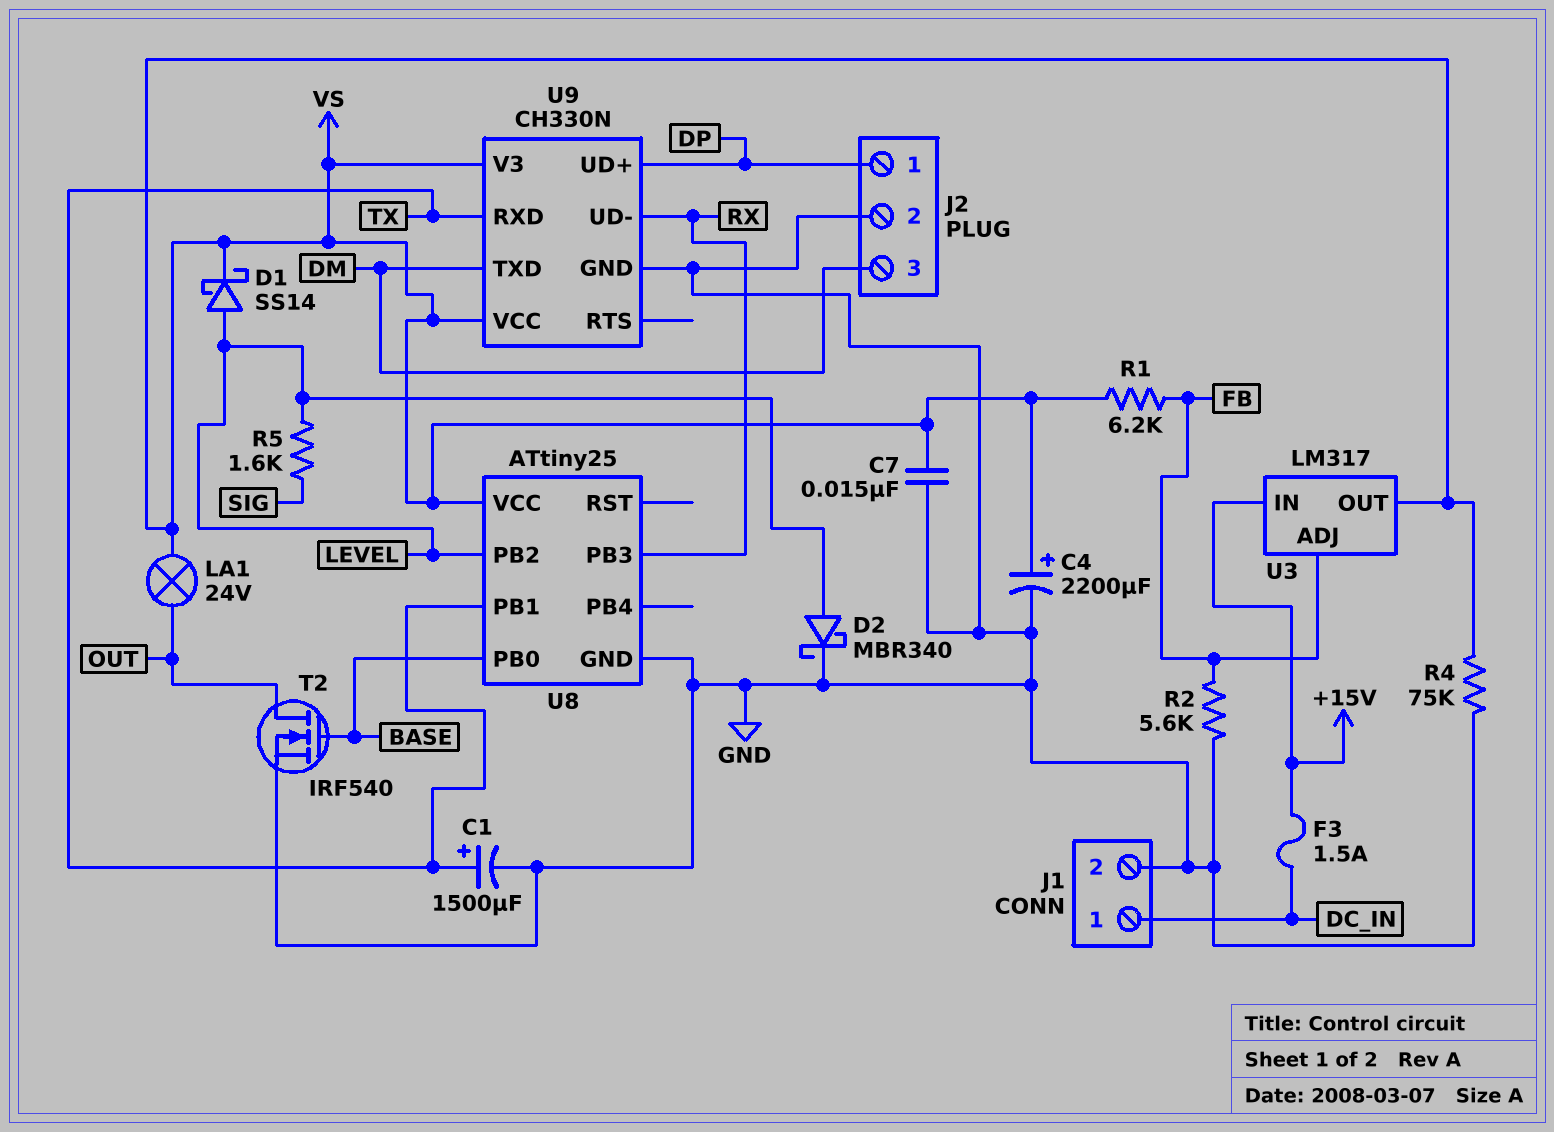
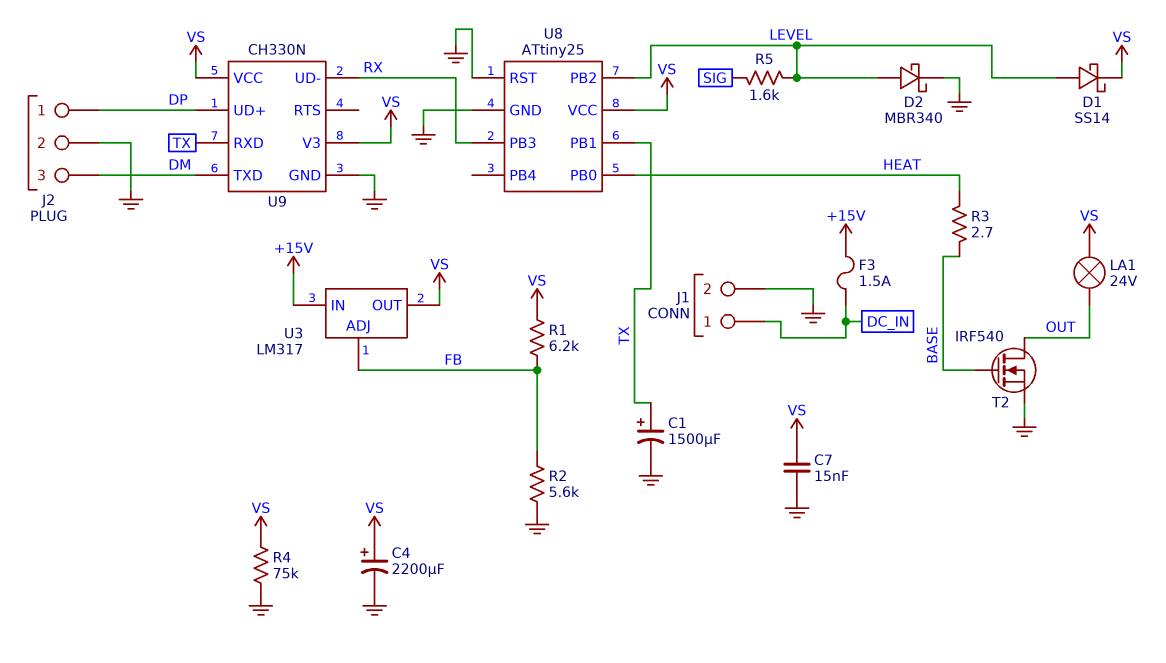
R3: none -> 2.7 (BASE, HEAT)
U8 pin PB0: BASE -> HEAT
U8 pin RST: none -> GND

